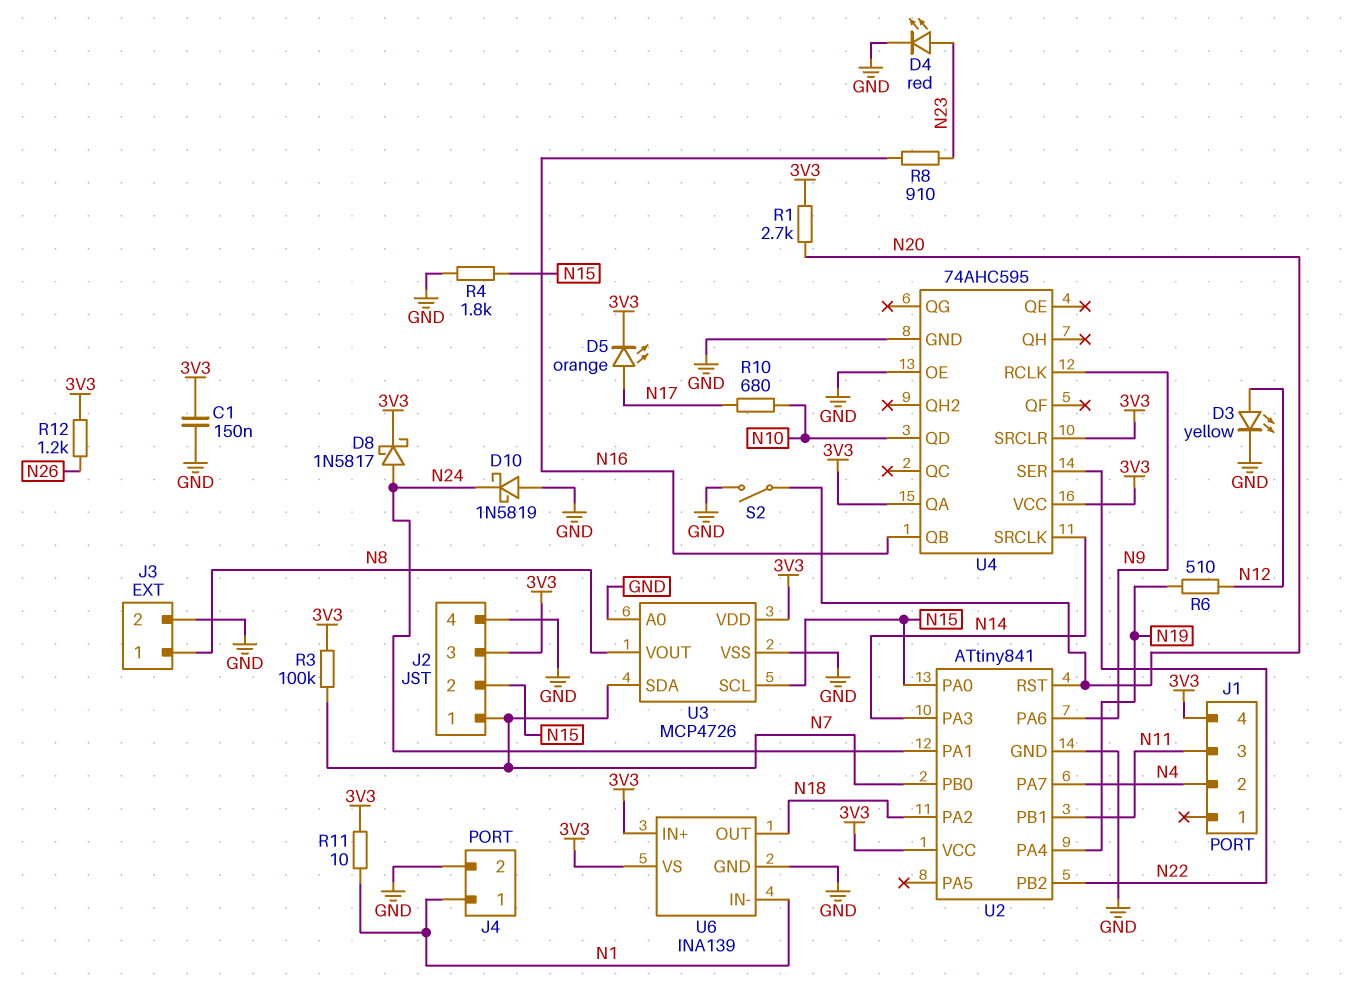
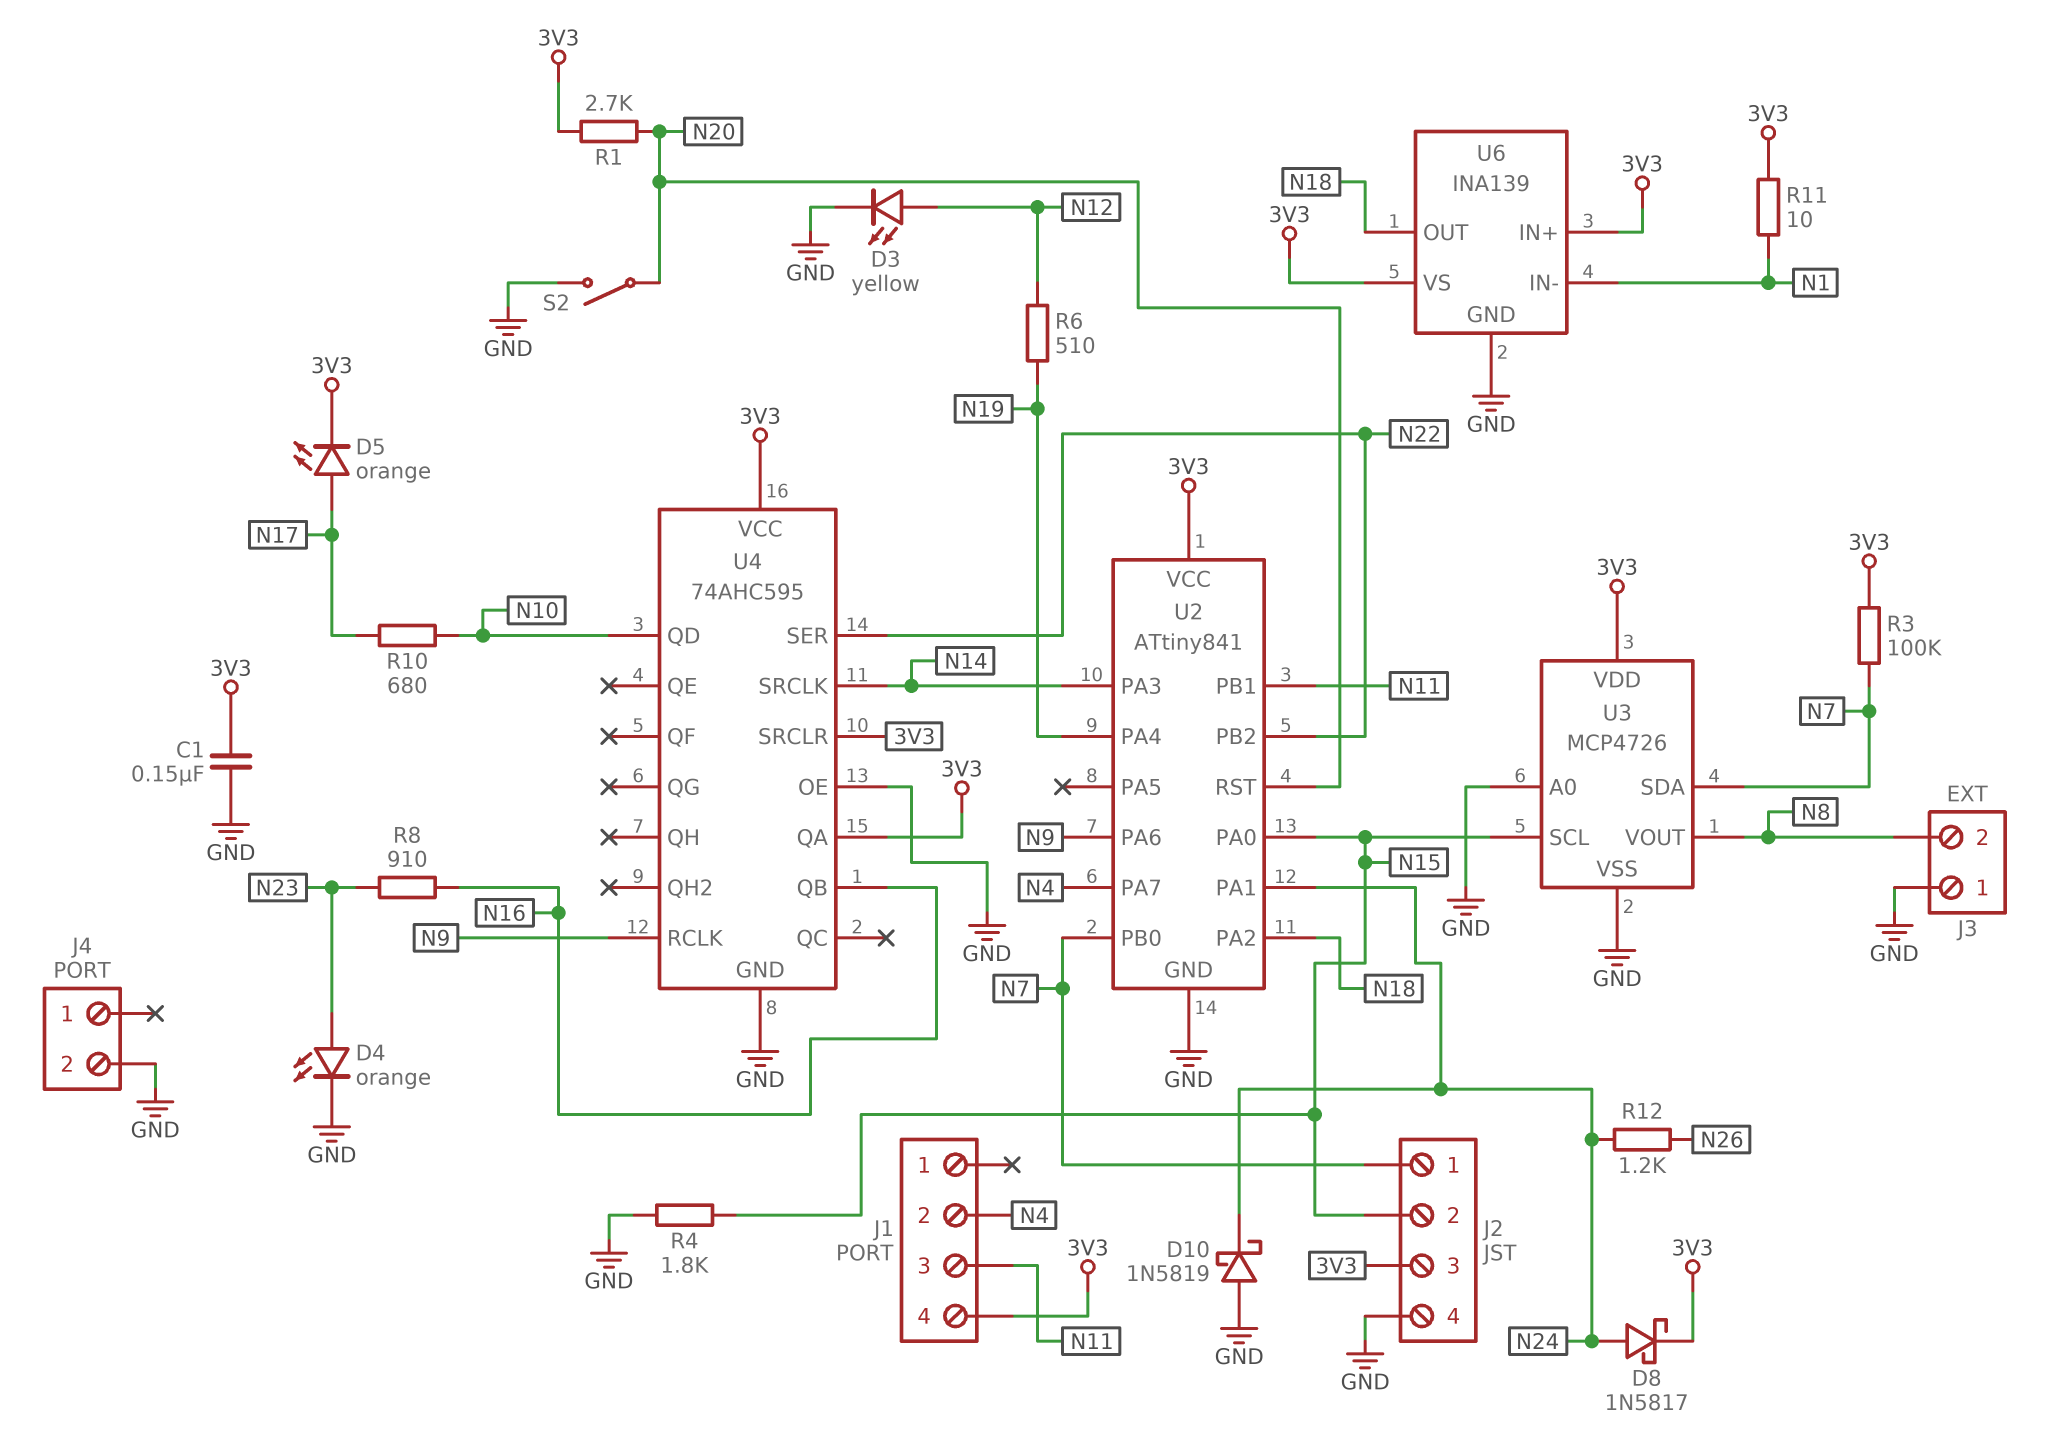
D4: LED red (A N23, K GND) -> LED orange (A N23, K GND)
J3 pin 1: N8 -> GND
J3 pin 2: GND -> N8
J4 pin 1: N1 -> none
R12: 1.2k (3V3, N26) -> 1.2k (N24, N26)

